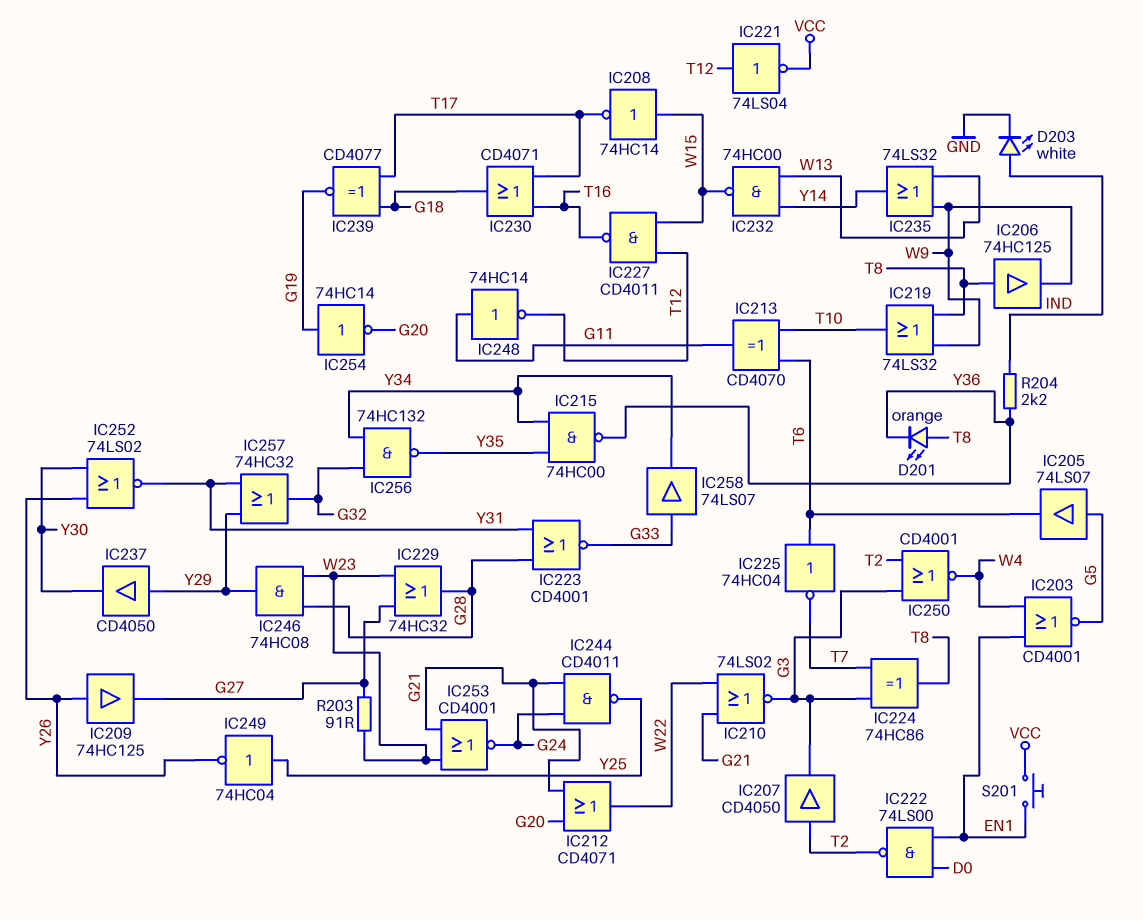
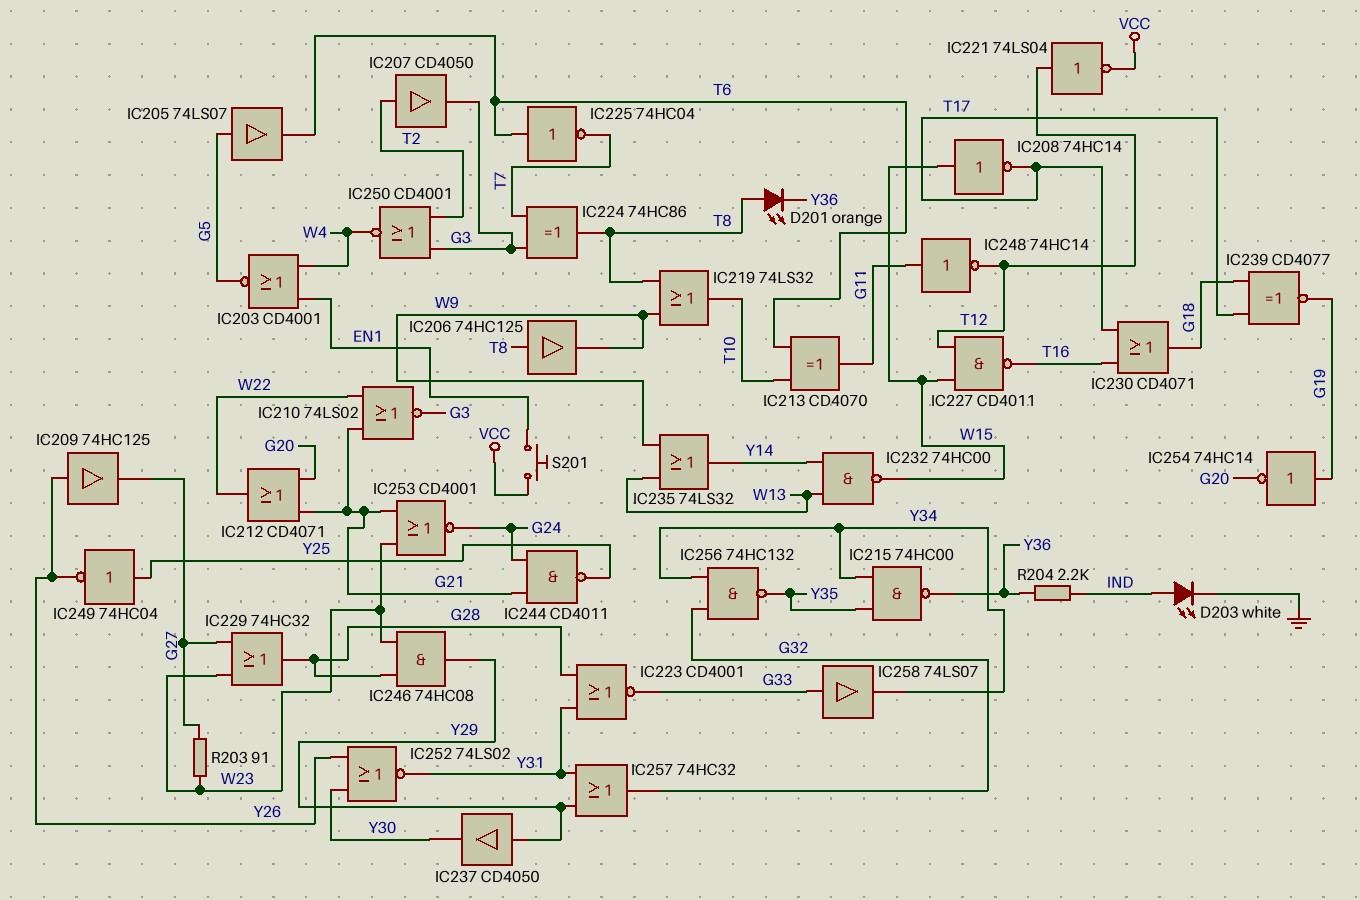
IC222: NAND 74LS00 (in D0, in EN1, out T2) -> none

